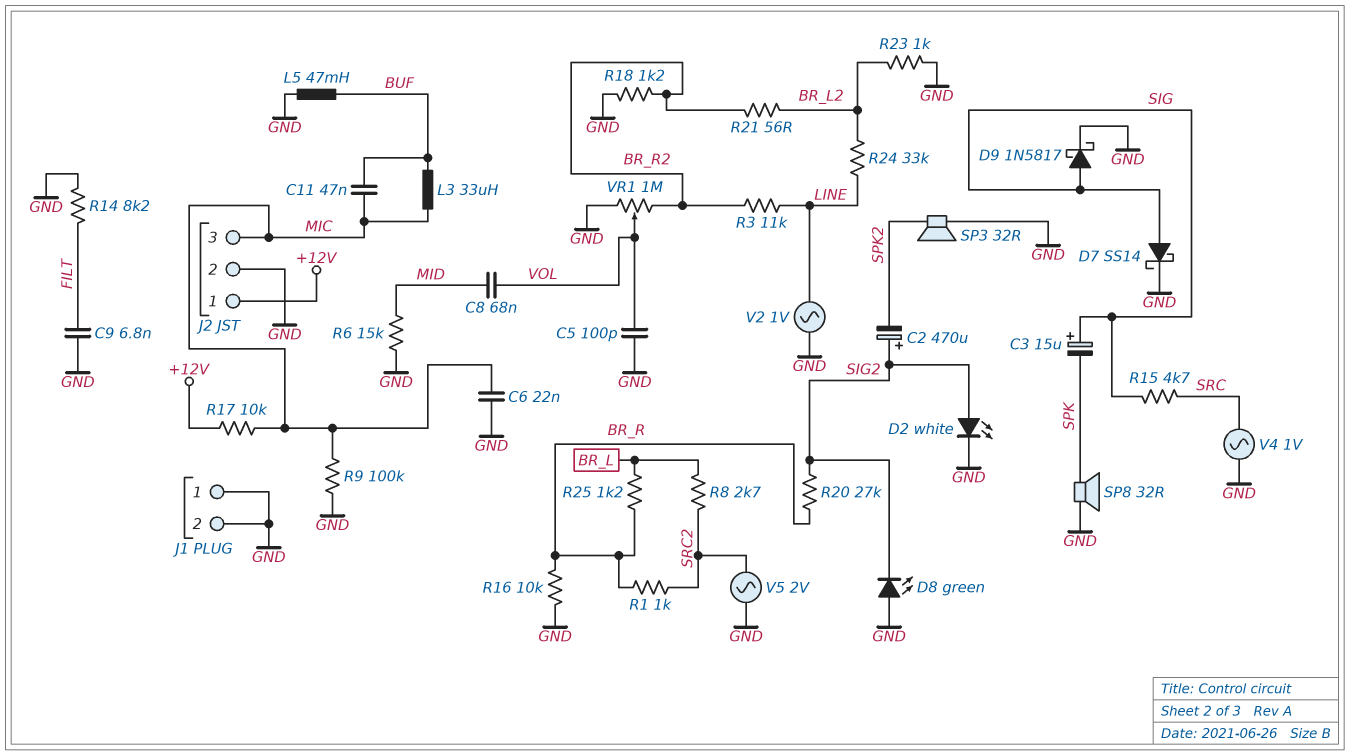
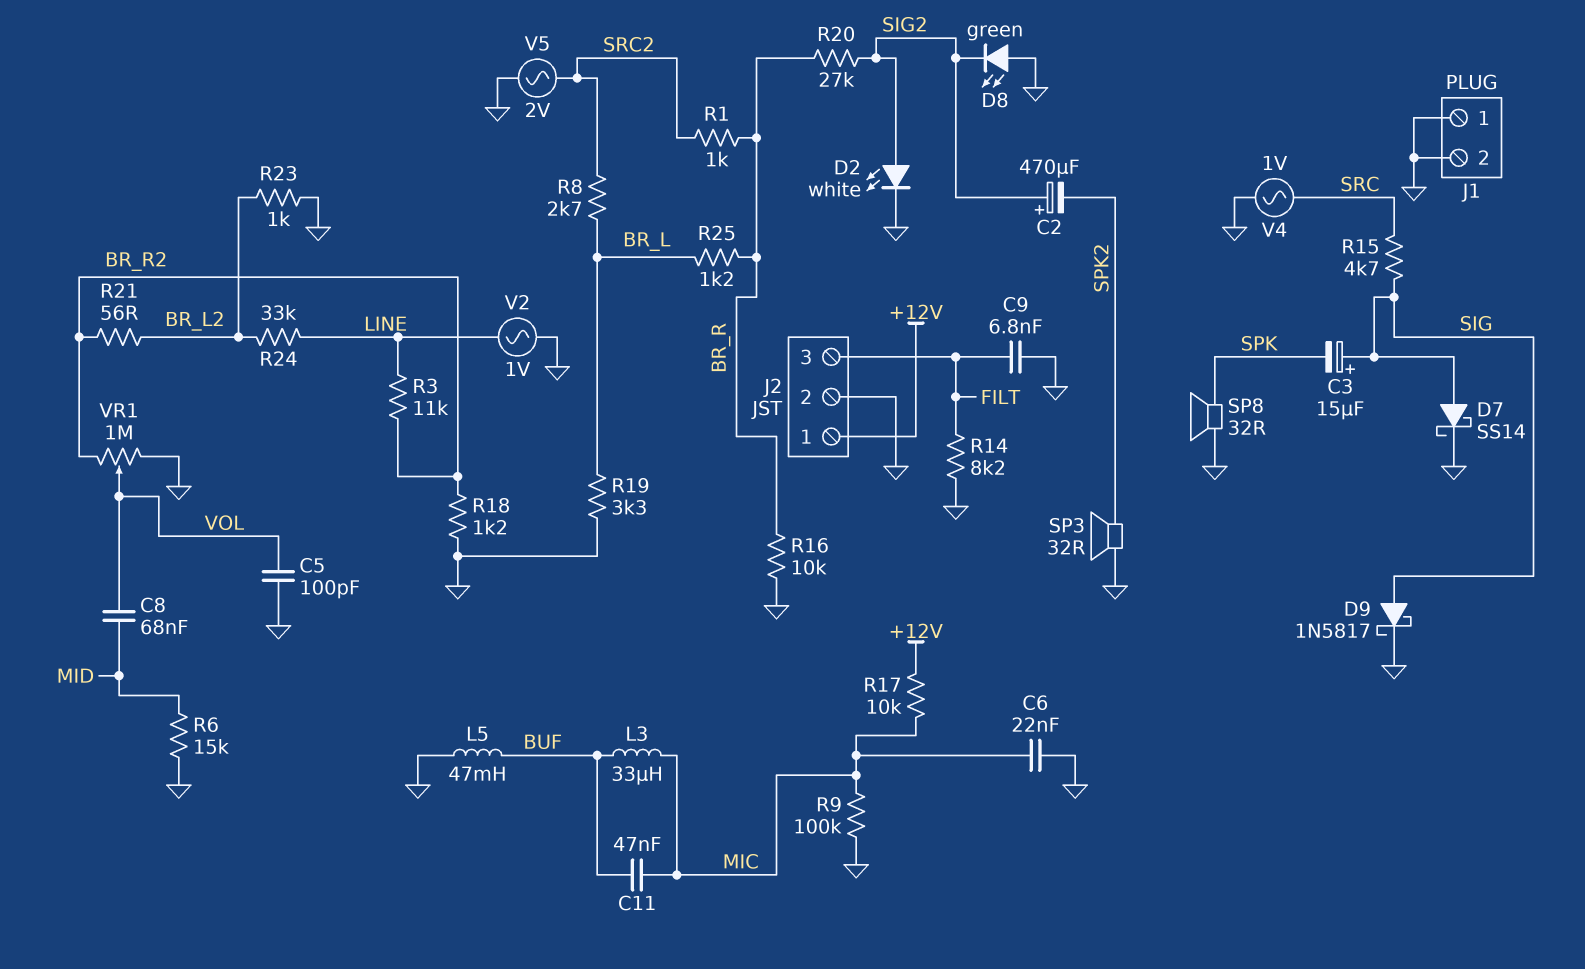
J2 pin 3: MIC -> FILT
R19: none -> 3.3k (BR_L, GND)

